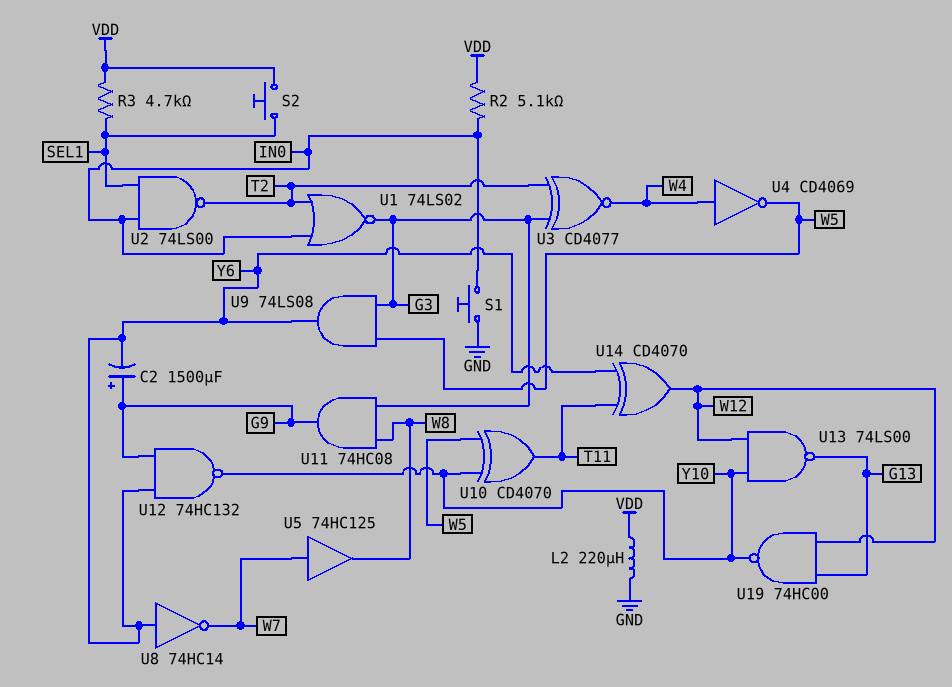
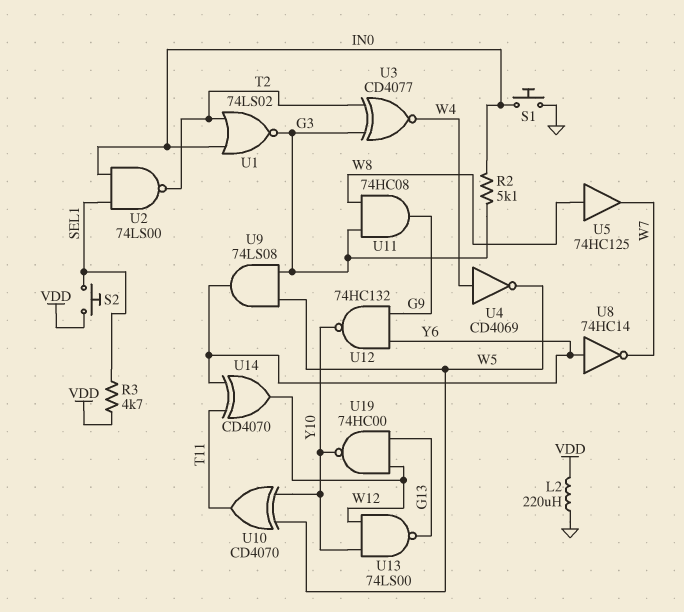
C2: 1500uF (plus G9, minus Y6) -> none
R2: 5.1k (IN0, VDD) -> 5.1k (G3, IN0)
U5: buffer 74HC125 (in W7, out W8) -> buffer 74HC125 (in W8, out W7)

